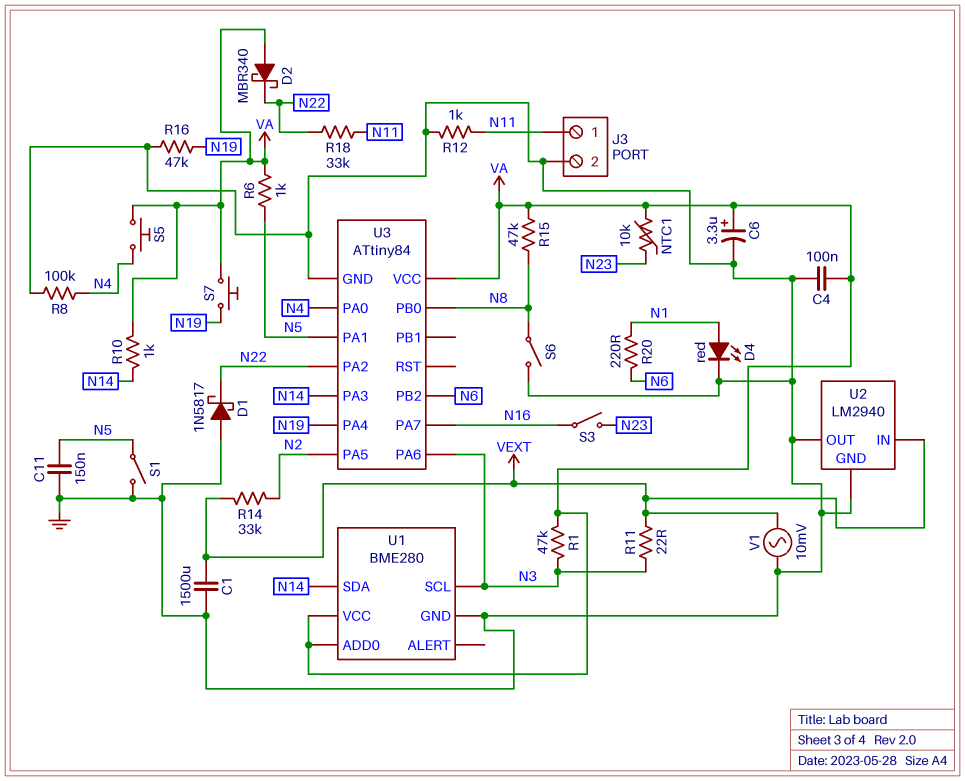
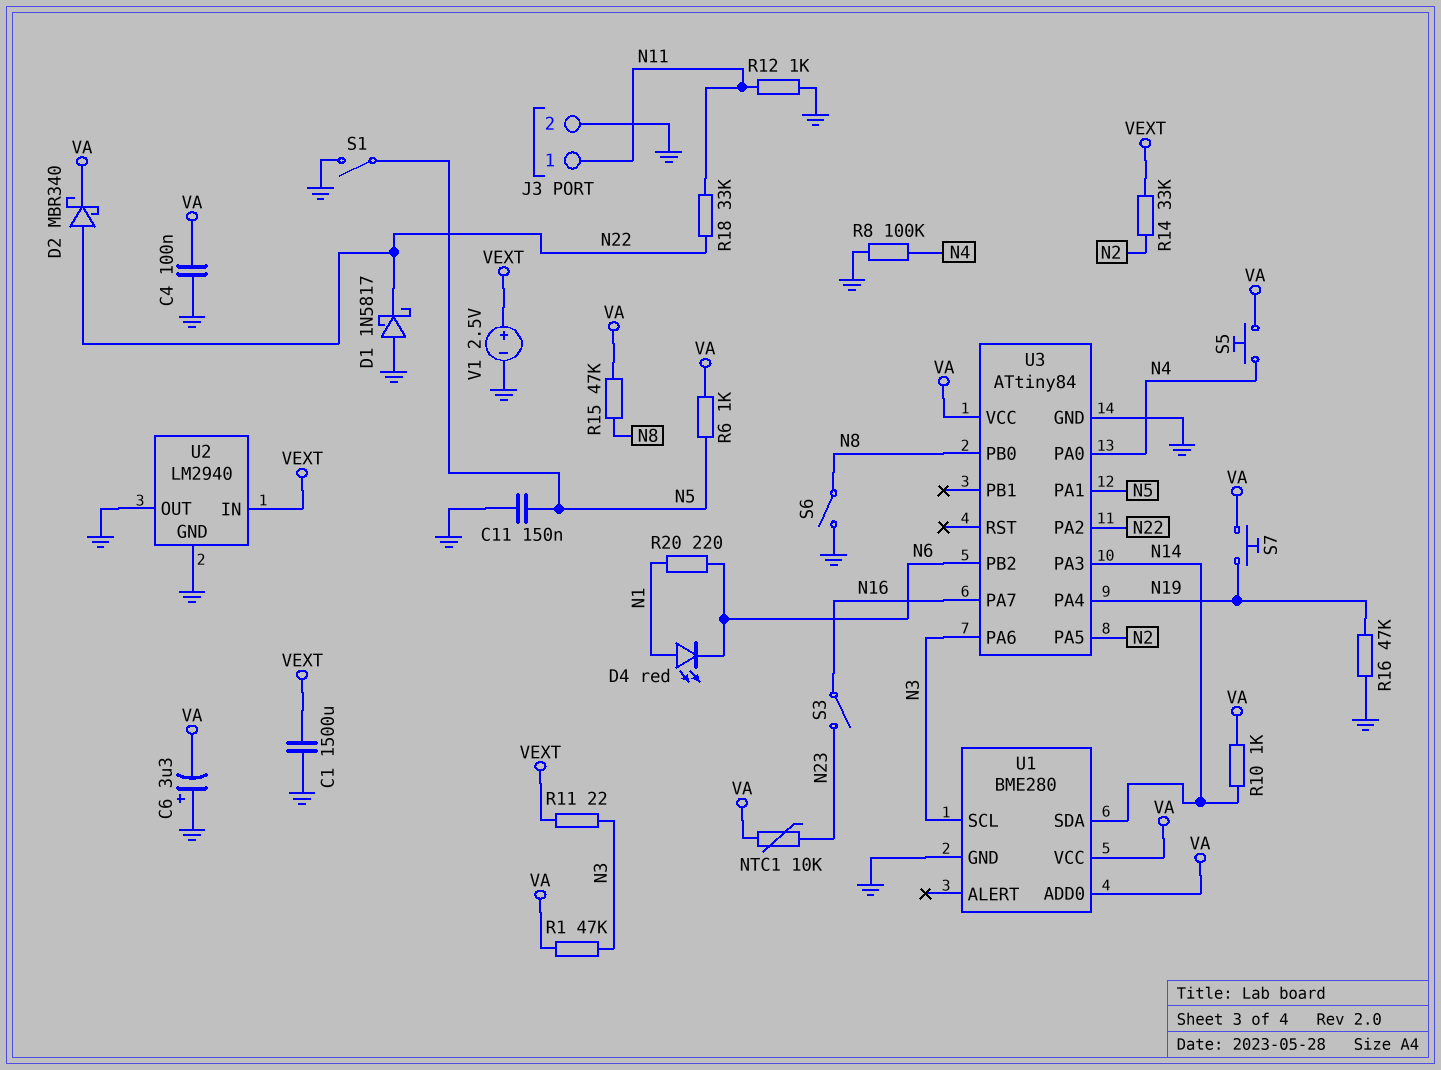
C6: 3.3uF (plus VA, minus GND) -> 3.3uF (plus GND, minus VA)
D2: schottky MBR340 (A VA, K N22) -> schottky MBR340 (A N22, K VA)
D4: LED red (A N1, K GND) -> LED red (A N1, K N6)
V1: AC 10mV (GND, VEXT) -> 2.5V (plus VEXT, minus GND)

